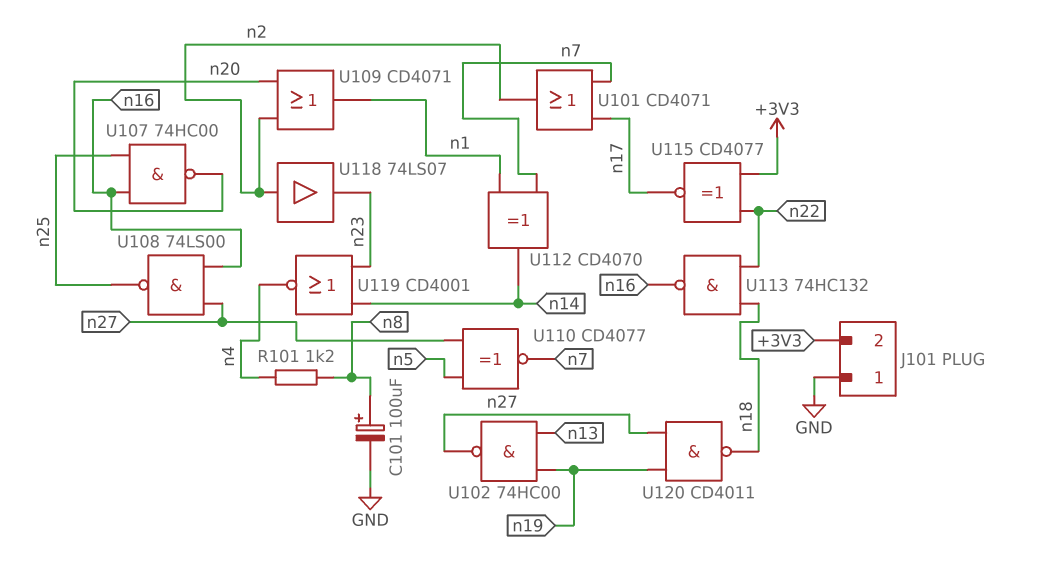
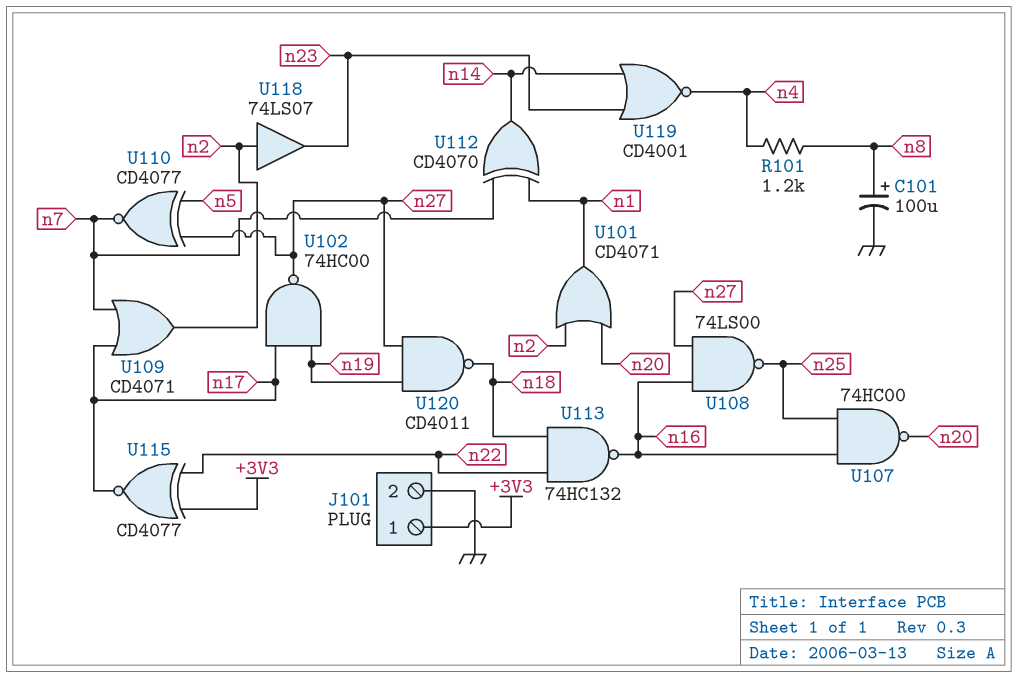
J101 pin 1: GND -> +3V3
J101 pin 2: +3V3 -> GND
U101: OR CD4071 (in n7, in n17, out n2) -> OR CD4071 (in n2, in n20, out n1)
U102: NAND 74HC00 (in n13, in n19, out n27) -> NAND 74HC00 (in n17, in n19, out n27)
U109: OR CD4071 (in n2, in n20, out n1) -> OR CD4071 (in n7, in n17, out n2)

